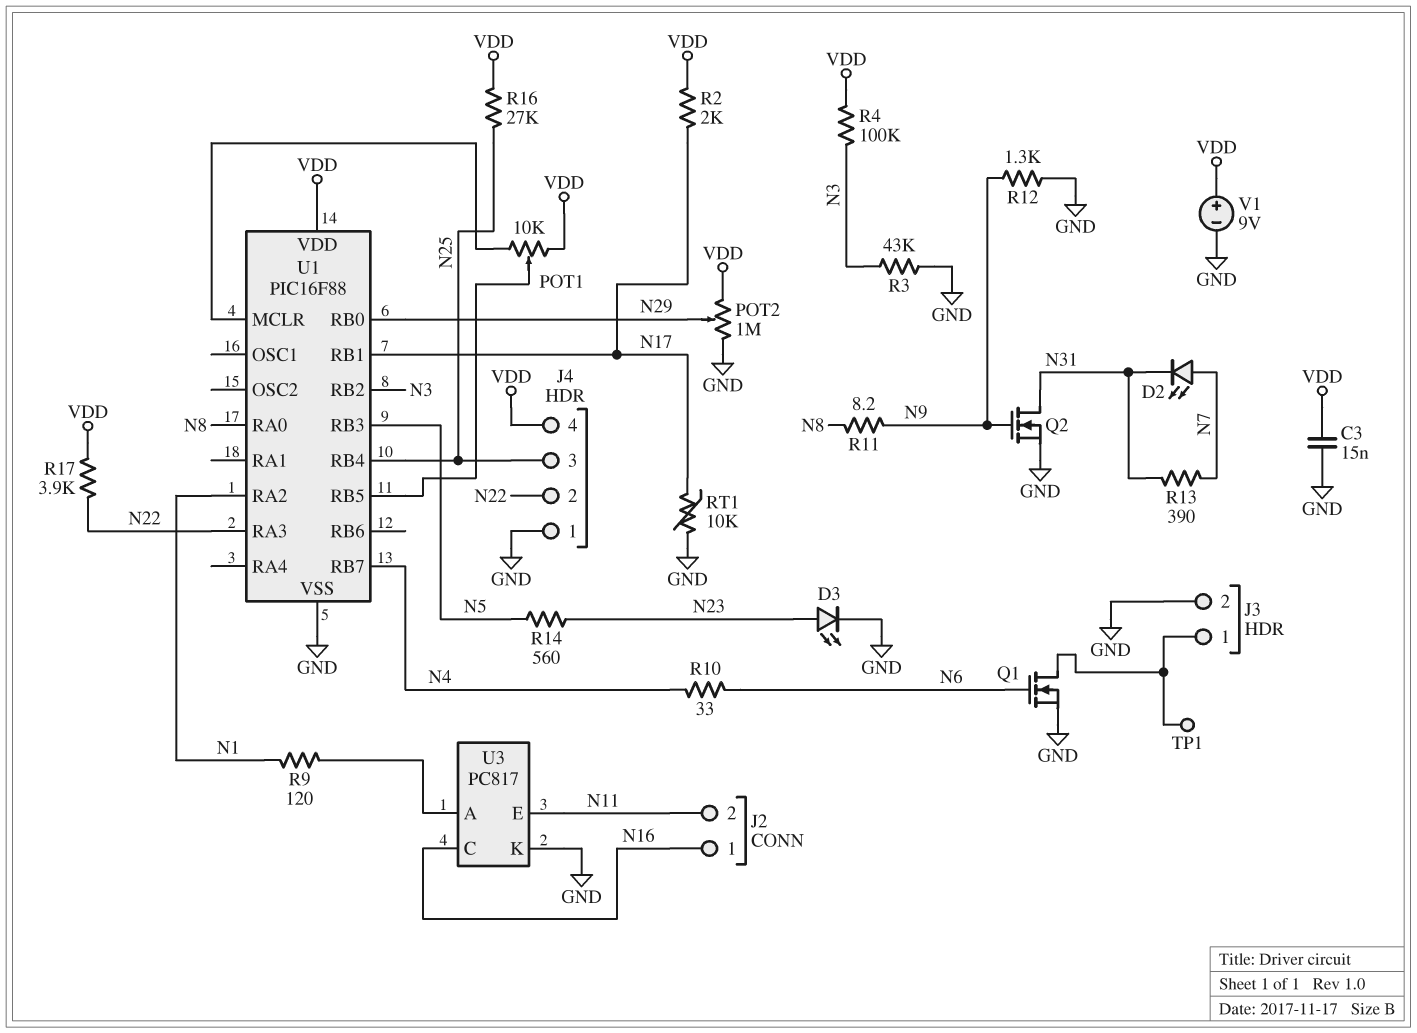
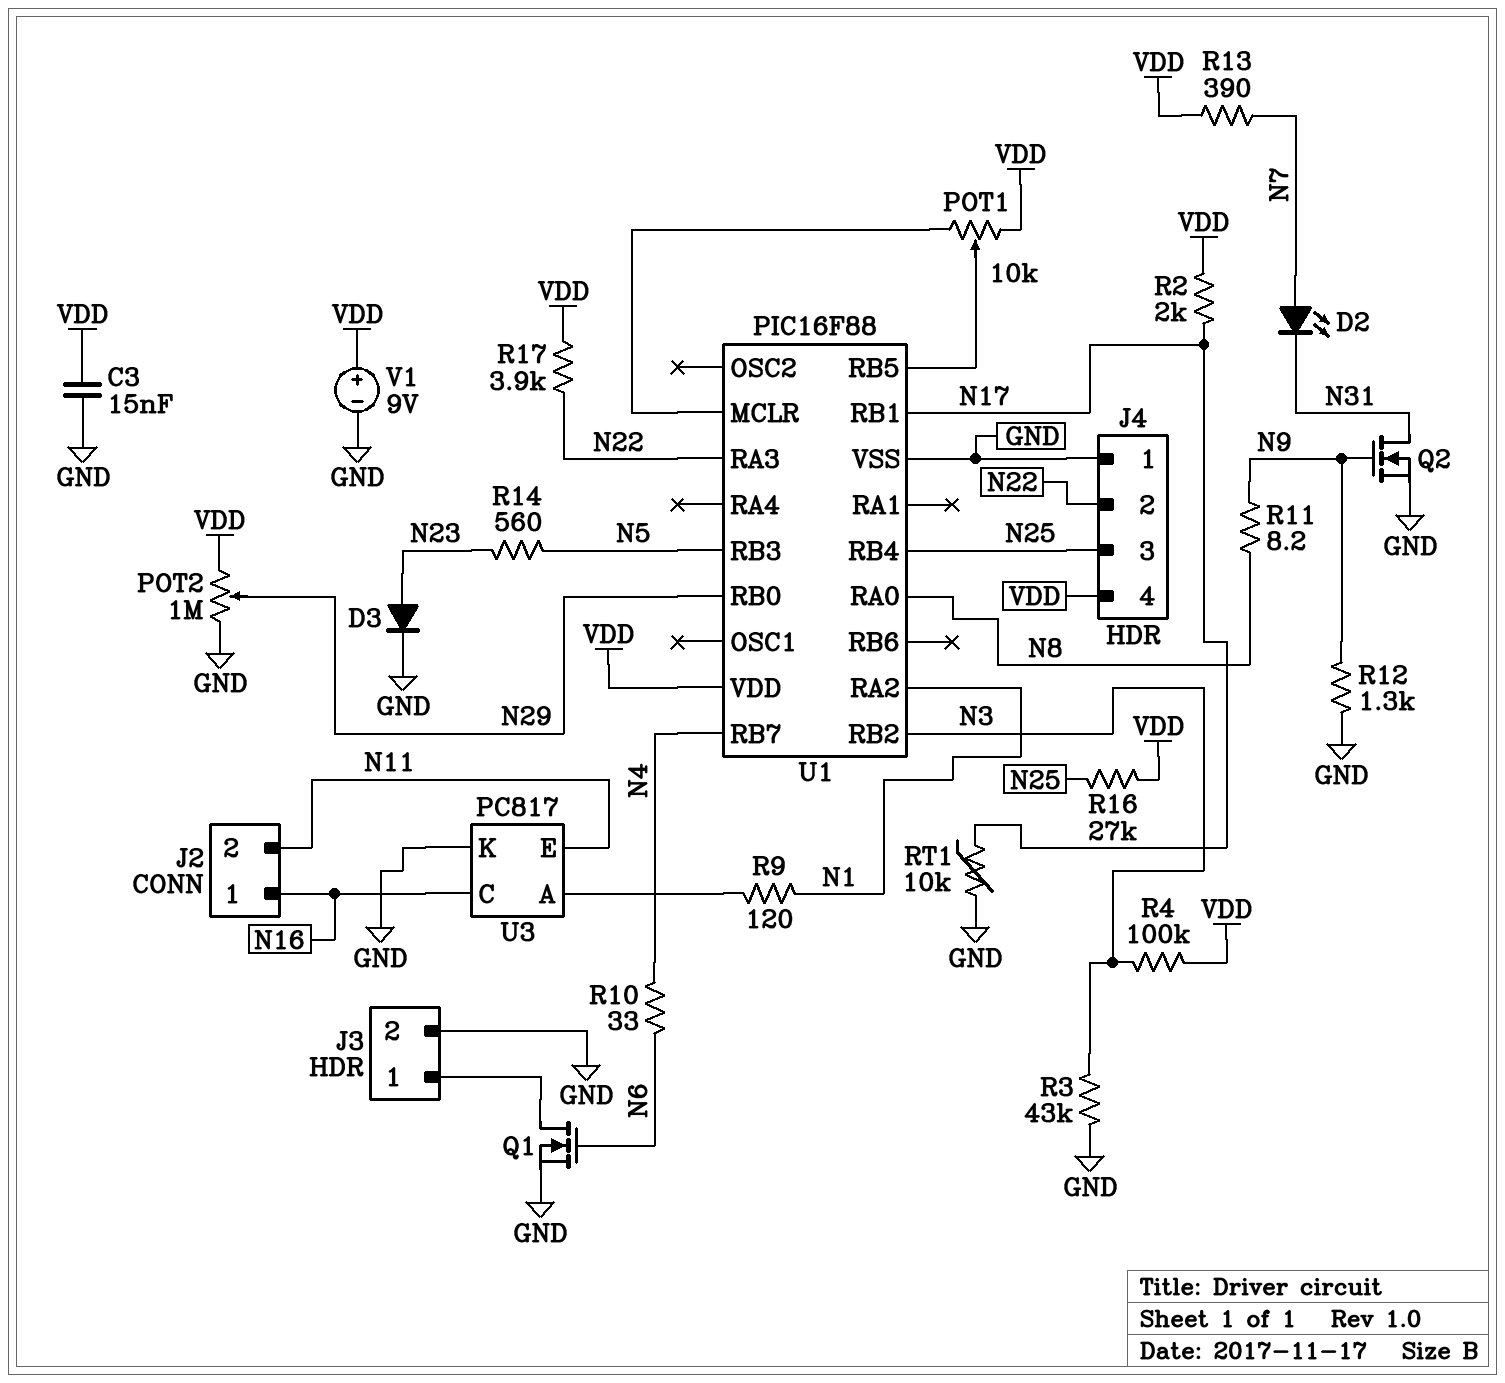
D3: LED (A N23, K GND) -> diode (A N23, K GND)
R13: 390 (N7, N31) -> 390 (N7, VDD)
TP1: test point (J3/1) -> none

